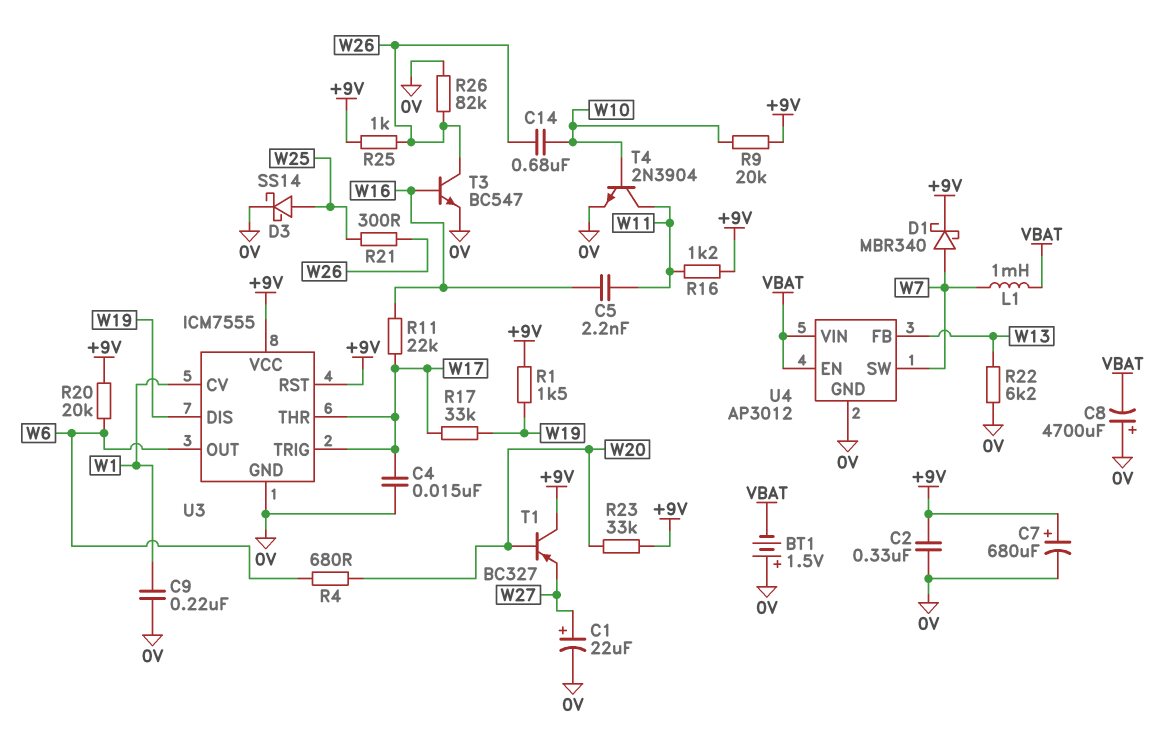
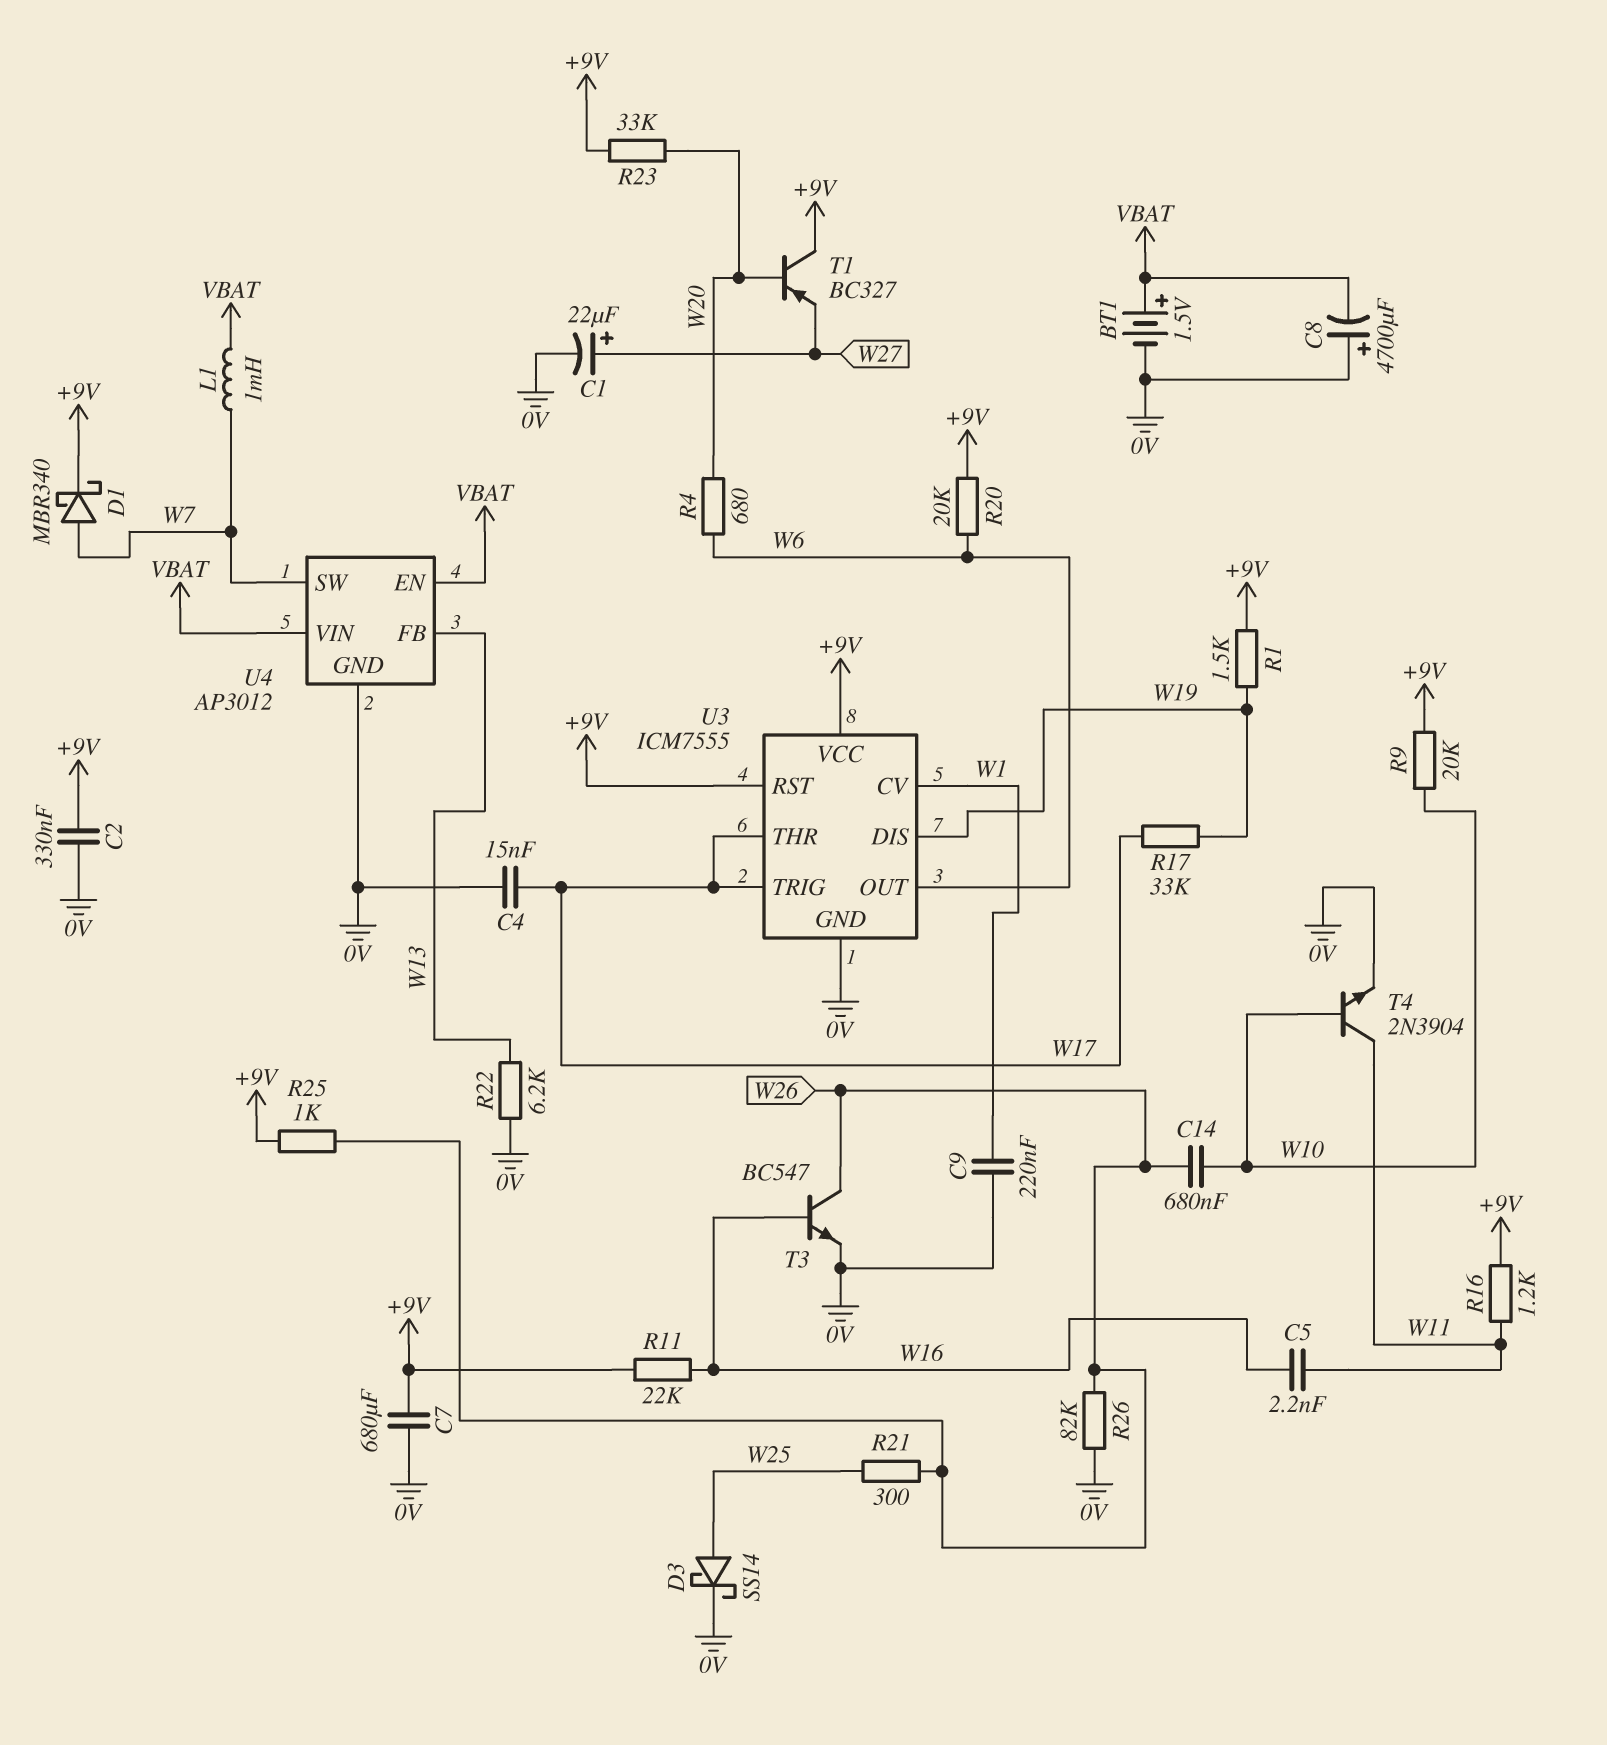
BT1: 1.5V (plus 0V, minus VBAT) -> 1.5V (plus VBAT, minus 0V)
C7: 680uF (plus +9V, minus 0V) -> 680uF (+9V, 0V)
R11: 22k (W16, W17) -> 22k (+9V, W16)

